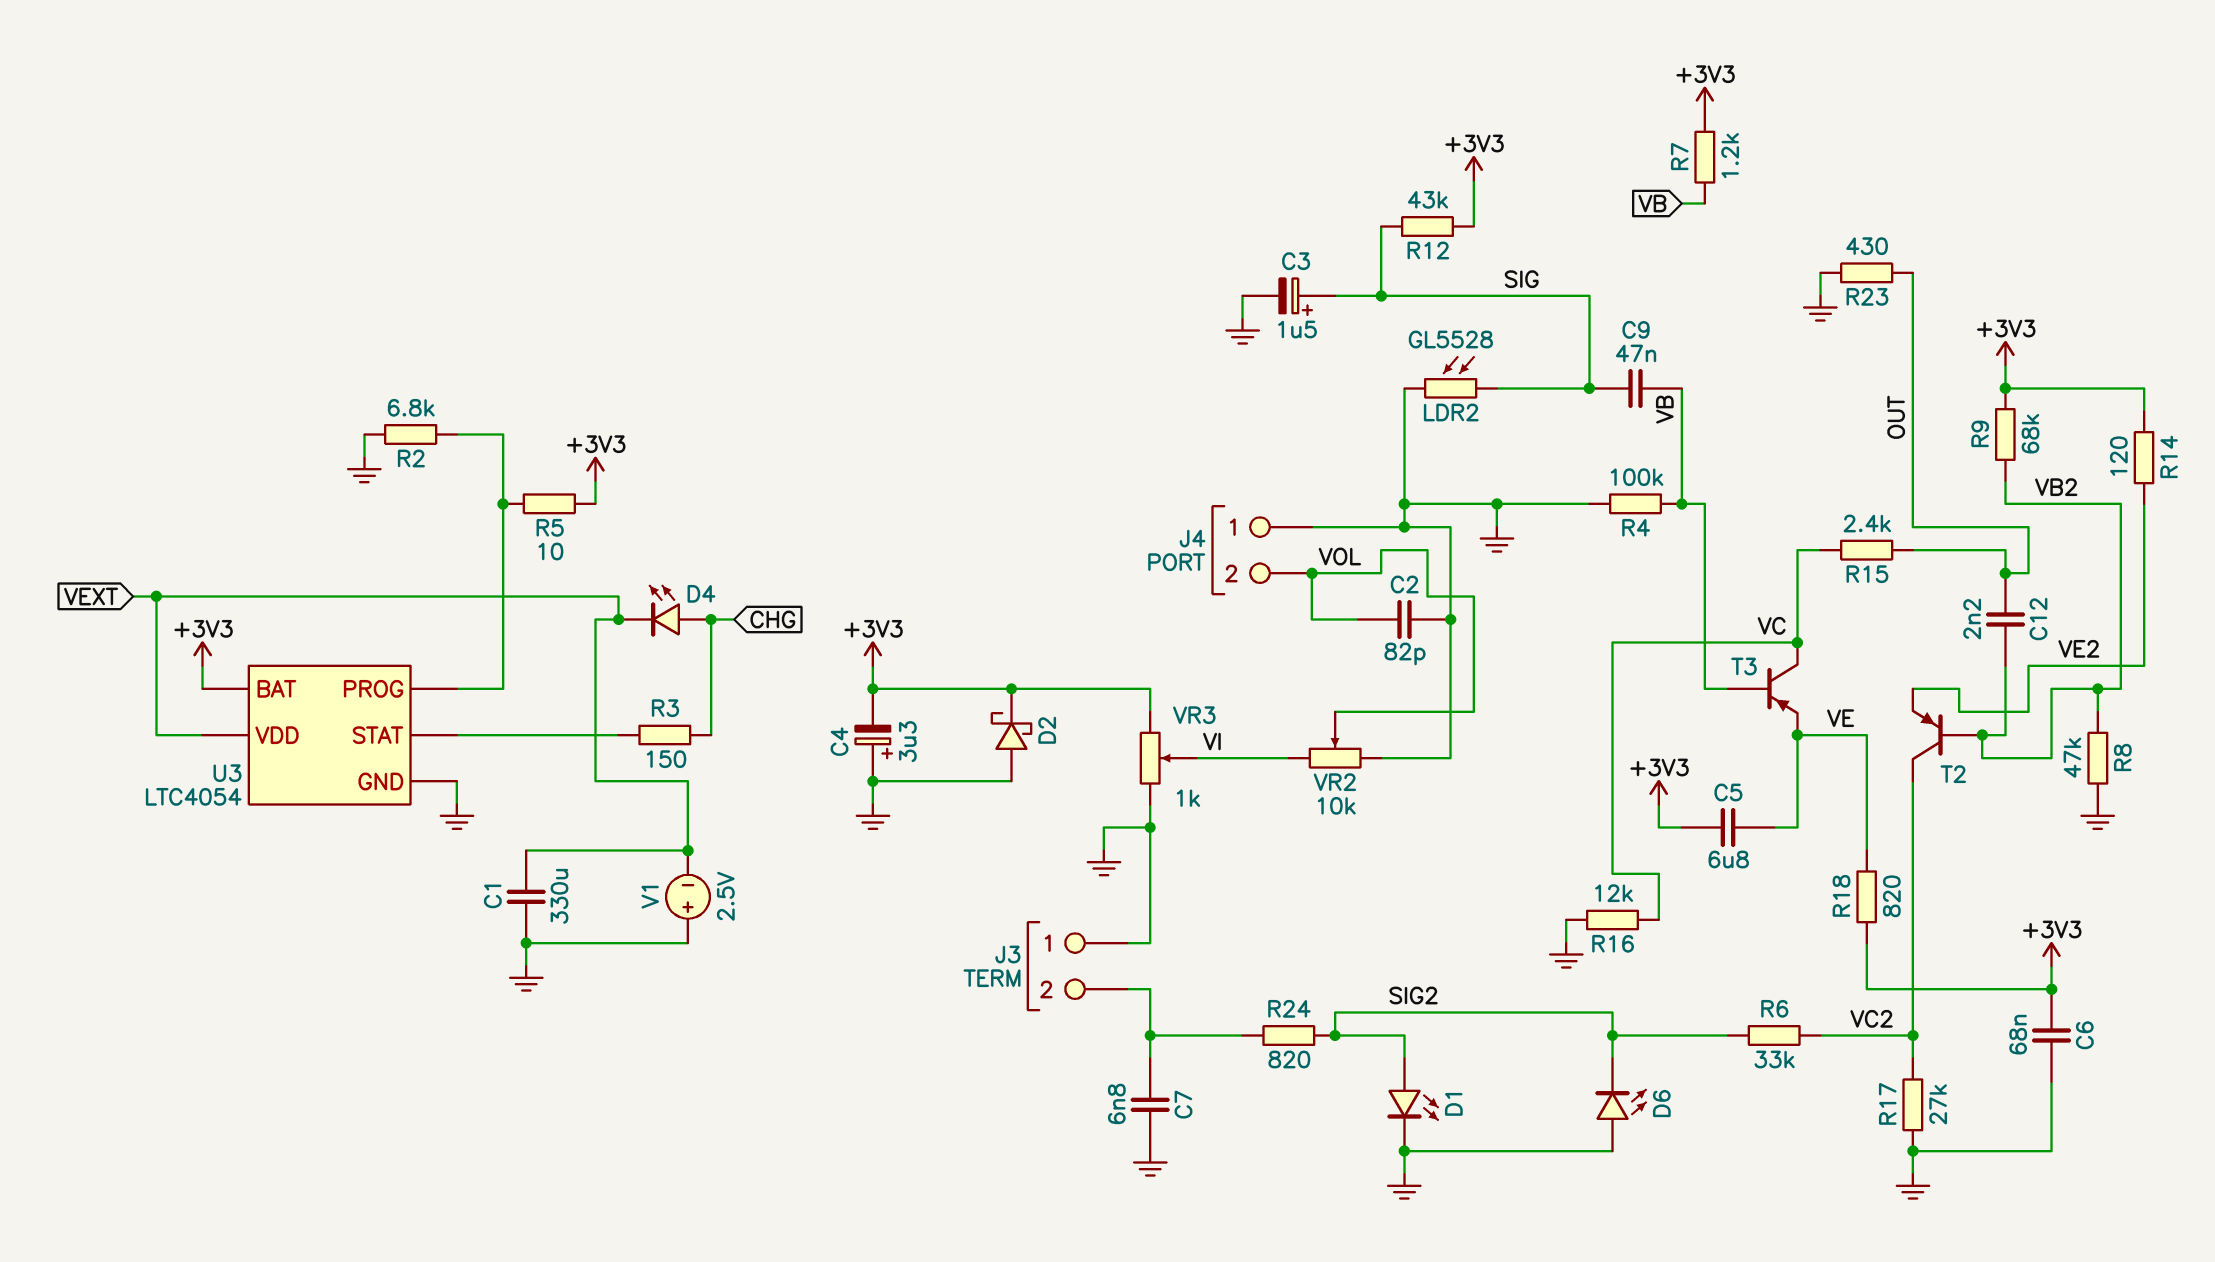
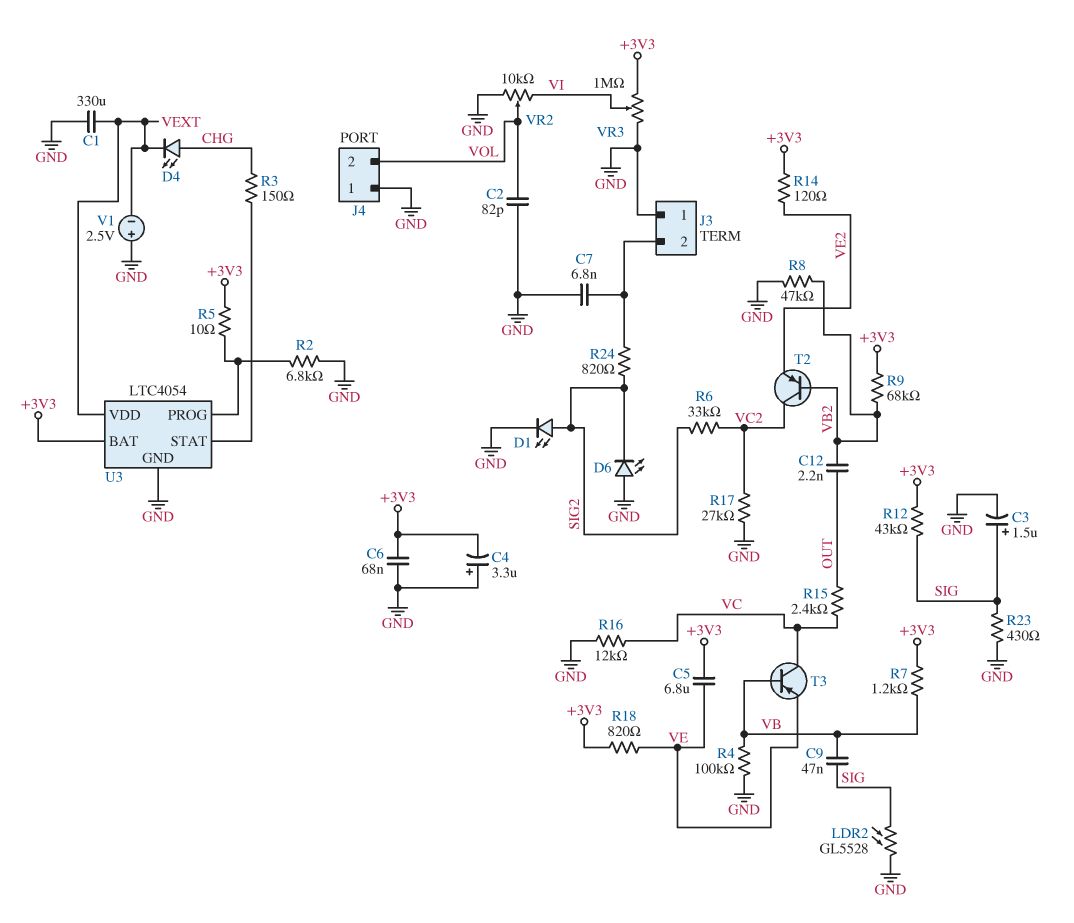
D2: schottky (A GND, K +3V3) -> none
R23: 430 (GND, OUT) -> 430 (GND, SIG)
VR3: 1k (+3V3, GND, wiper VI) -> 1M (+3V3, GND, wiper VI)

